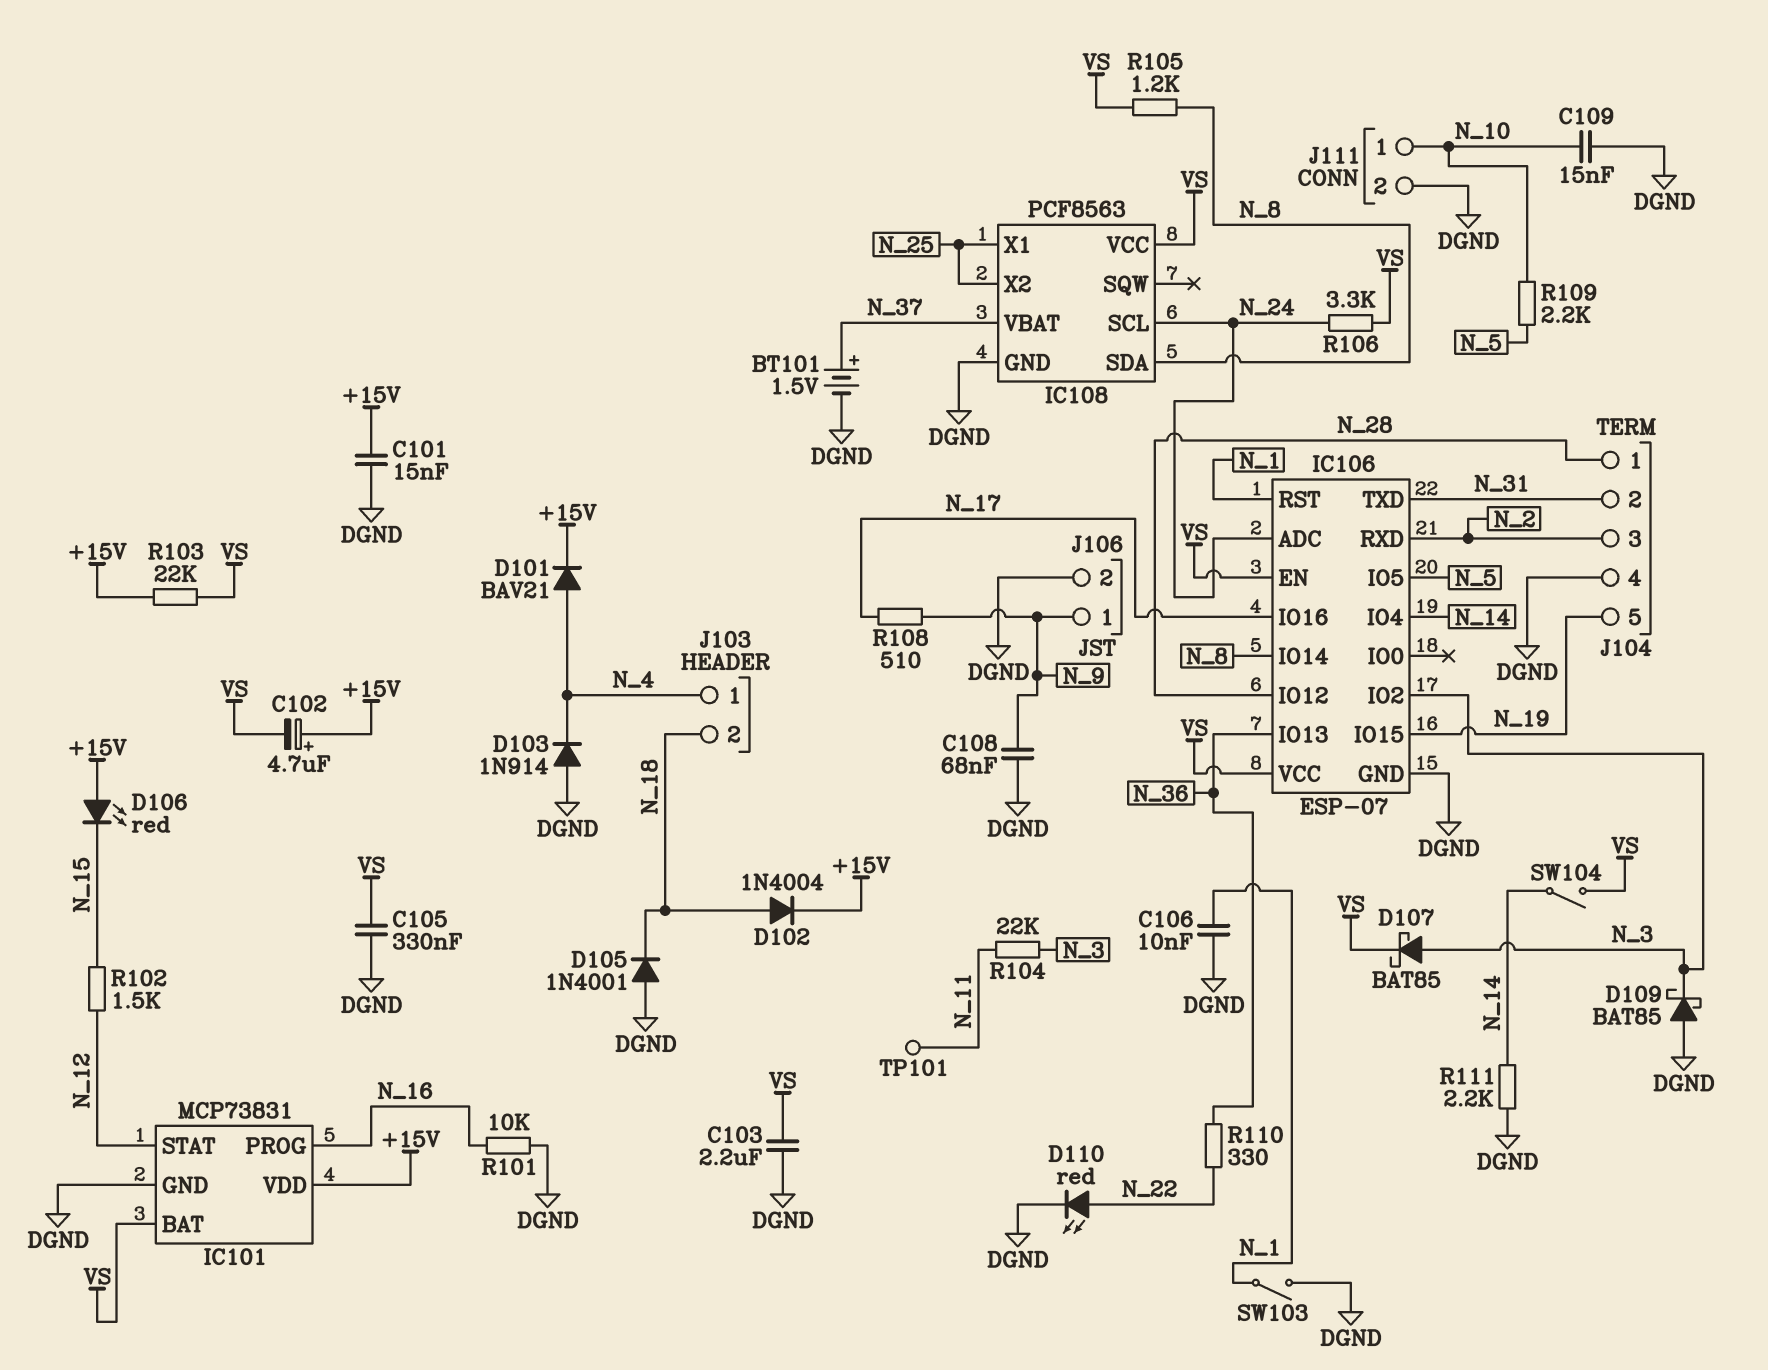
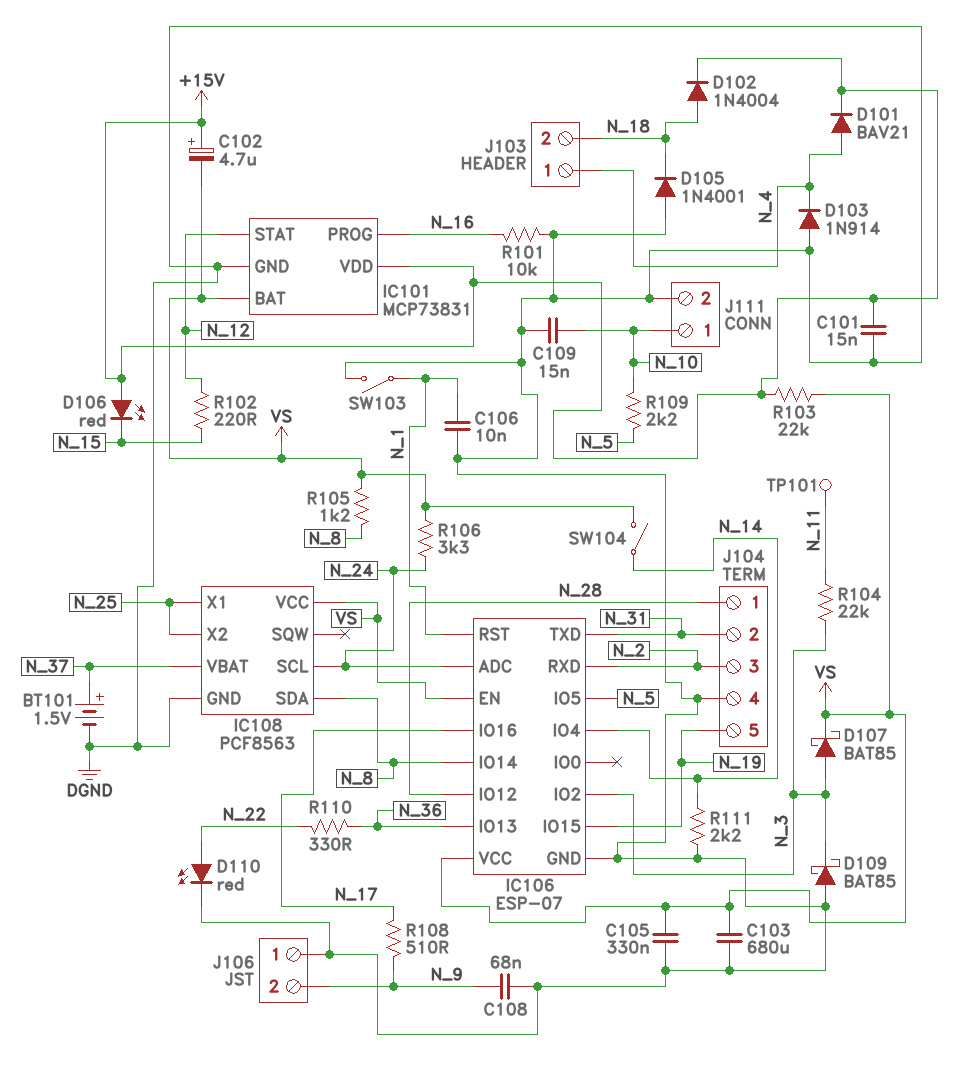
C103: 2.2uF (DGND, VS) -> 680uF (DGND, VS)
J106 pin 1: N_9 -> DGND
J106 pin 2: DGND -> N_9
R102: 1.5k (N_12, N_15) -> 220 (N_12, N_15)

